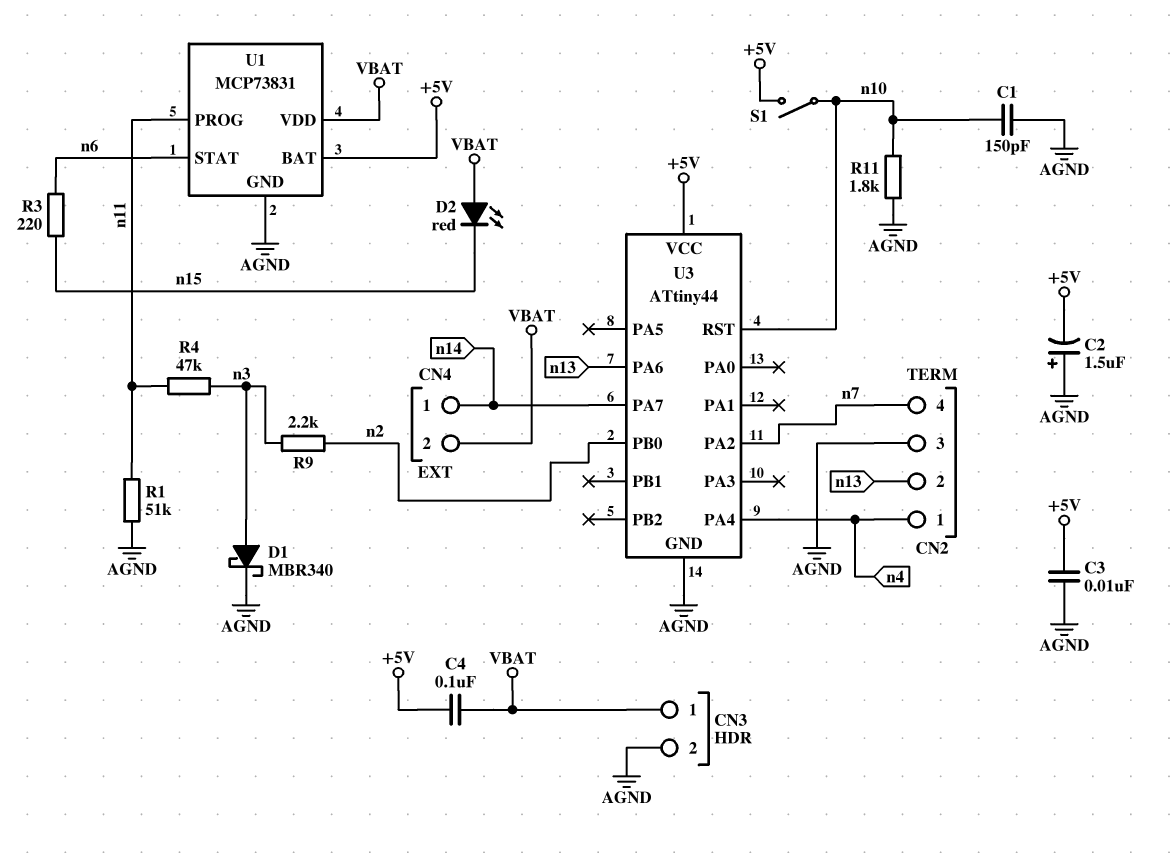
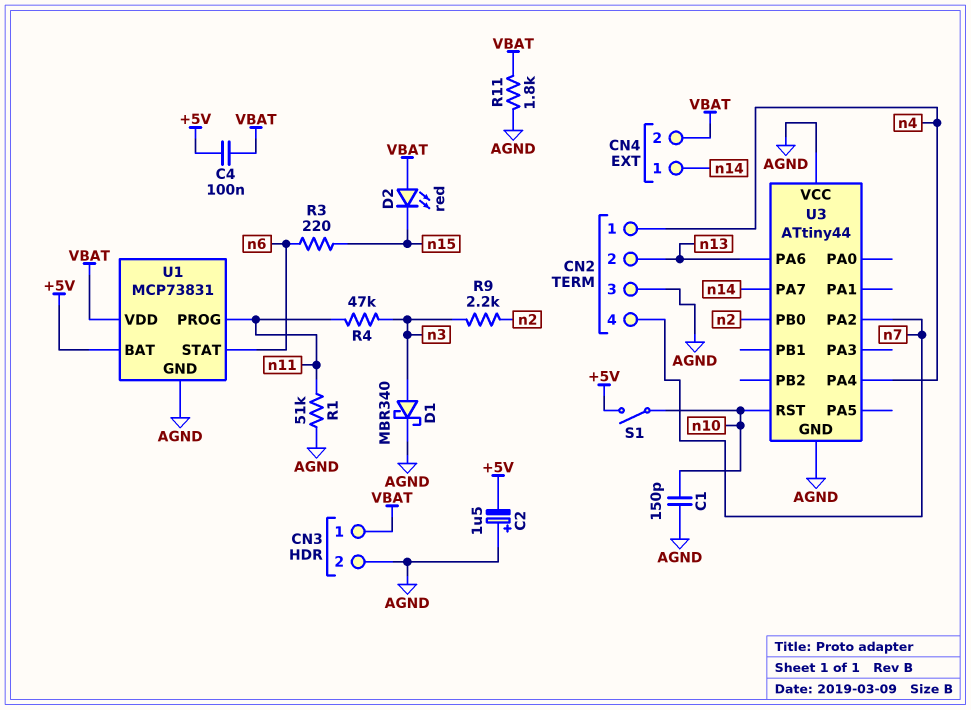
C3: 10nF (+5V, AGND) -> none
R11: 1.8k (AGND, n10) -> 1.8k (AGND, VBAT)
U3 pin VCC: +5V -> AGND

